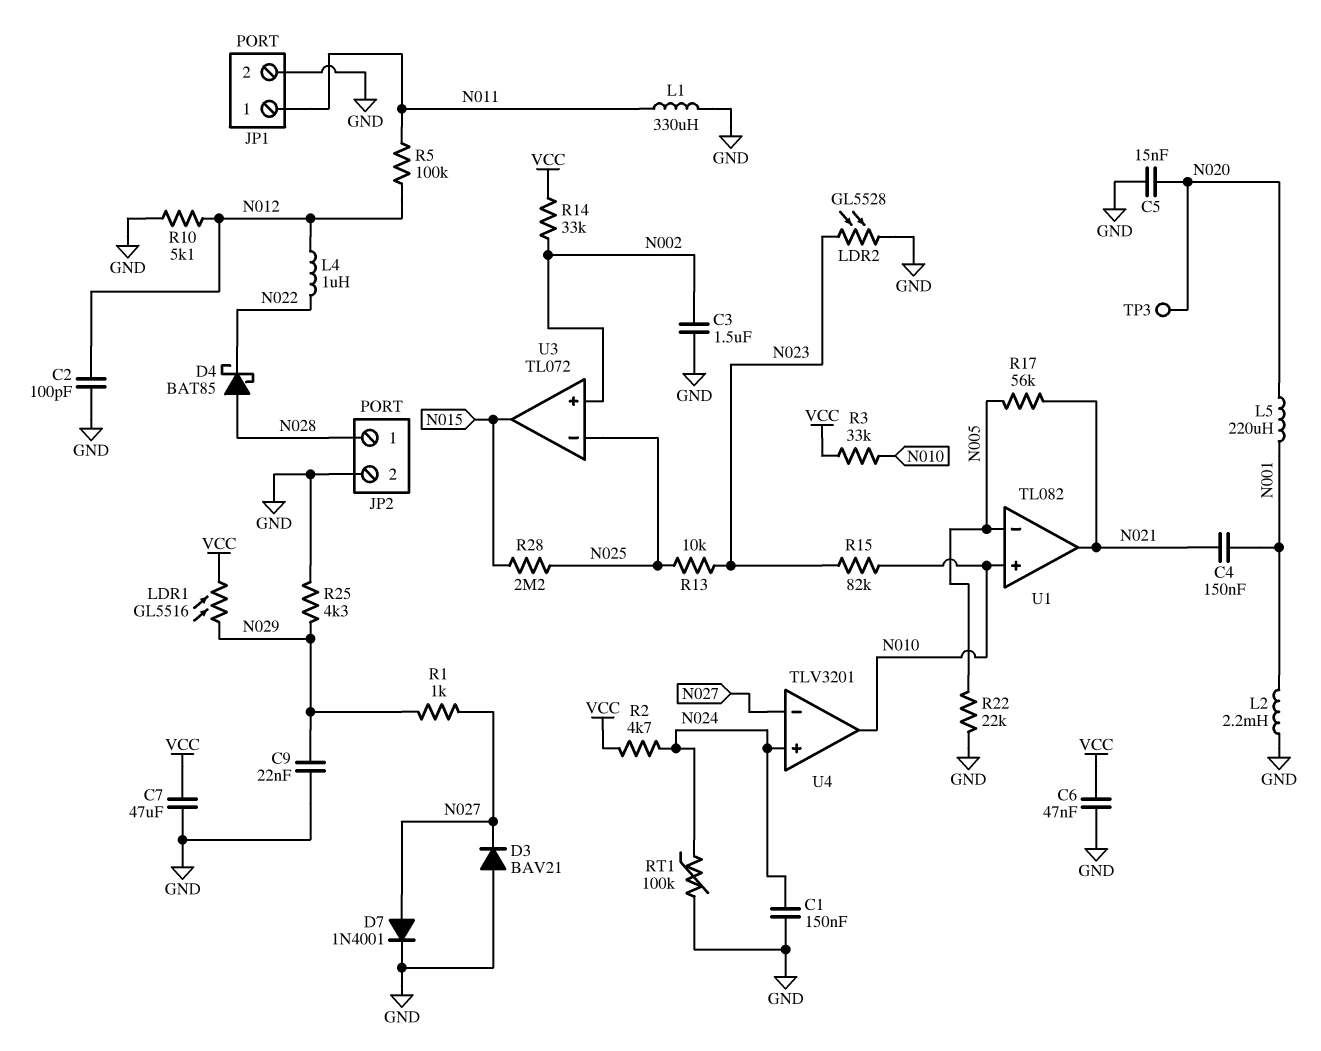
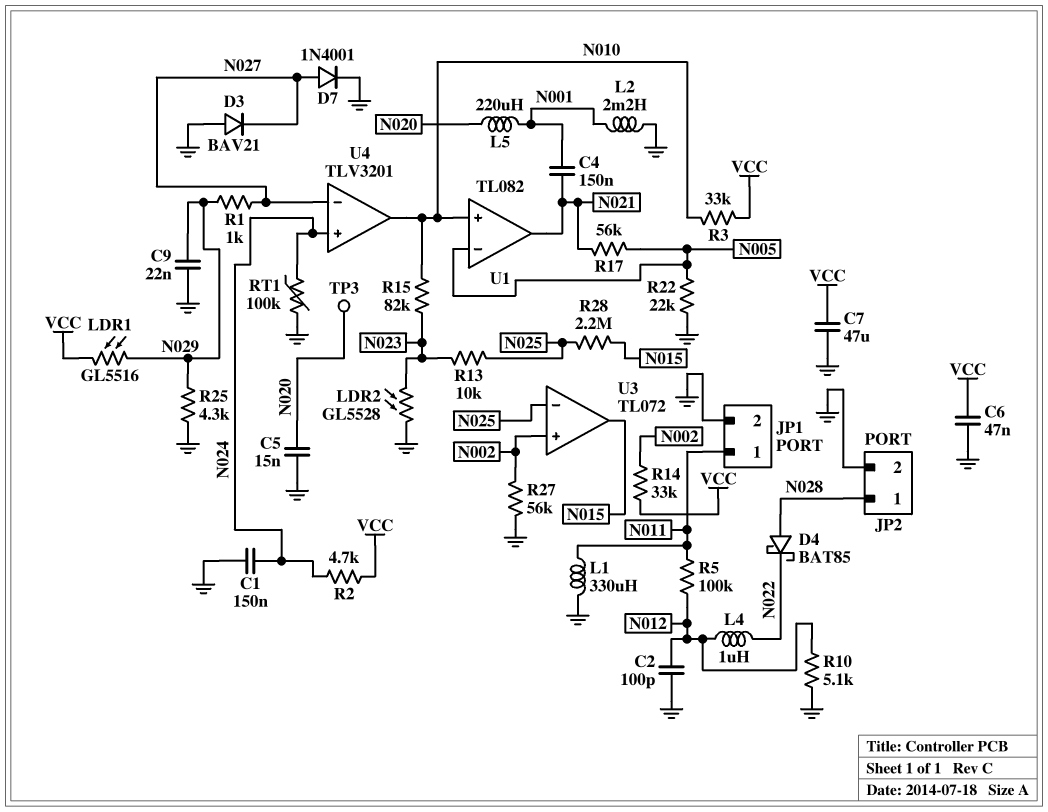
C3: 1.5uF (GND, N002) -> none
R27: none -> 56k (GND, N002)

